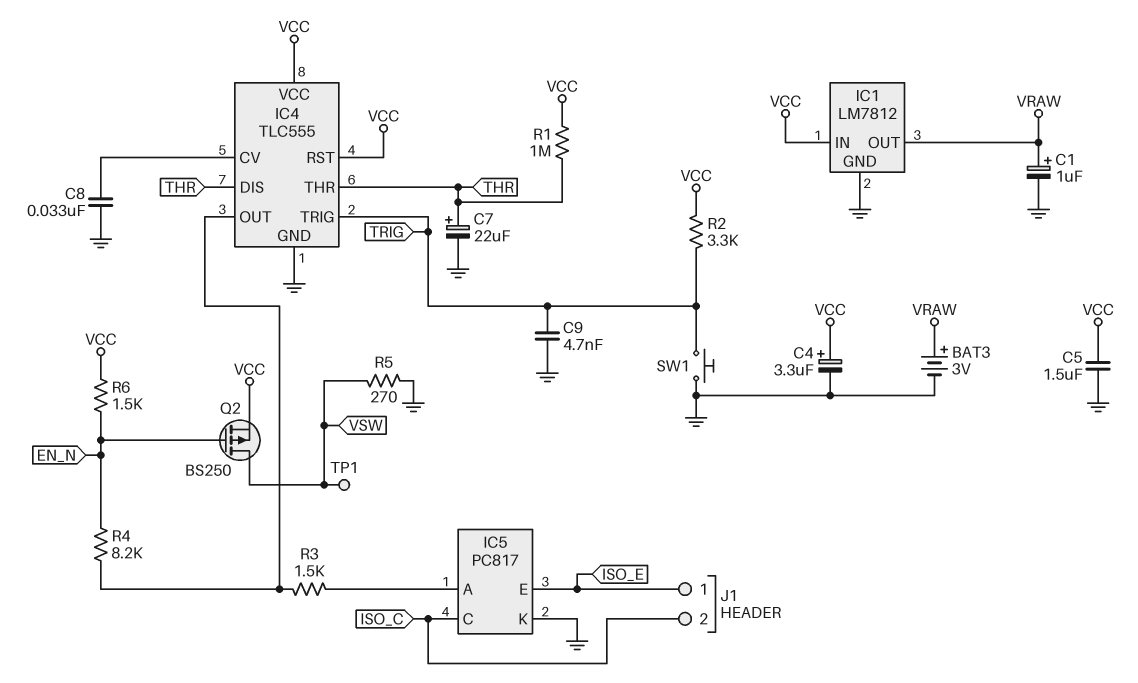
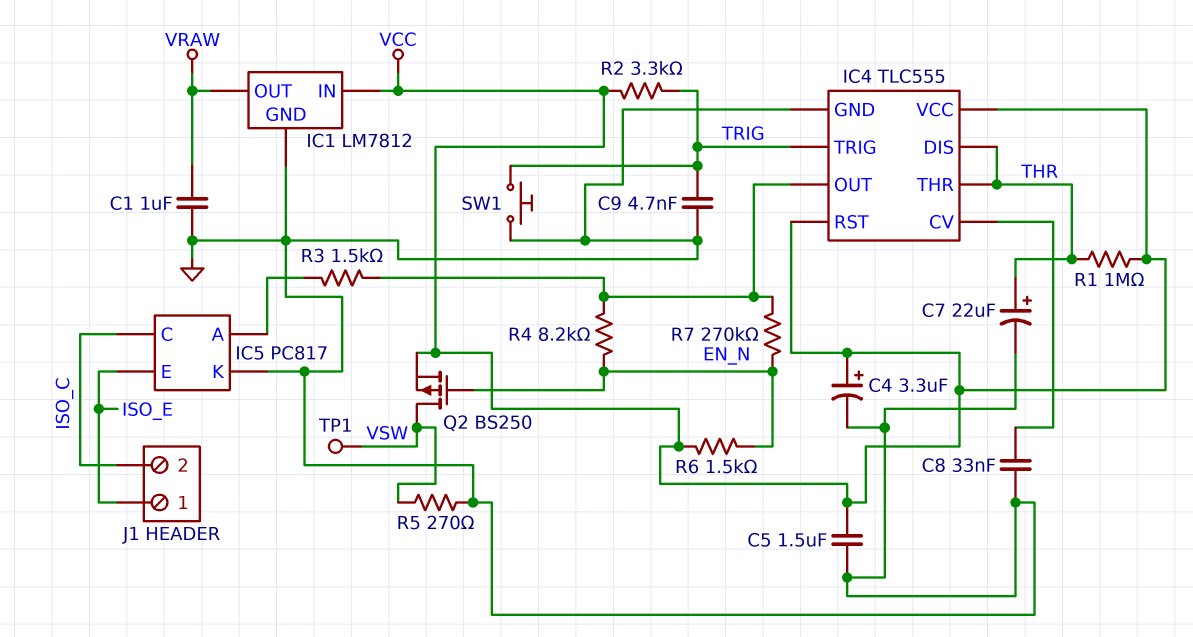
BAT3: 3V (plus VRAW, minus GND) -> none
C1: 1uF (plus VRAW, minus GND) -> 1uF (GND, VRAW)
R7: none -> 270k (EN_N, IC4/OUT)

